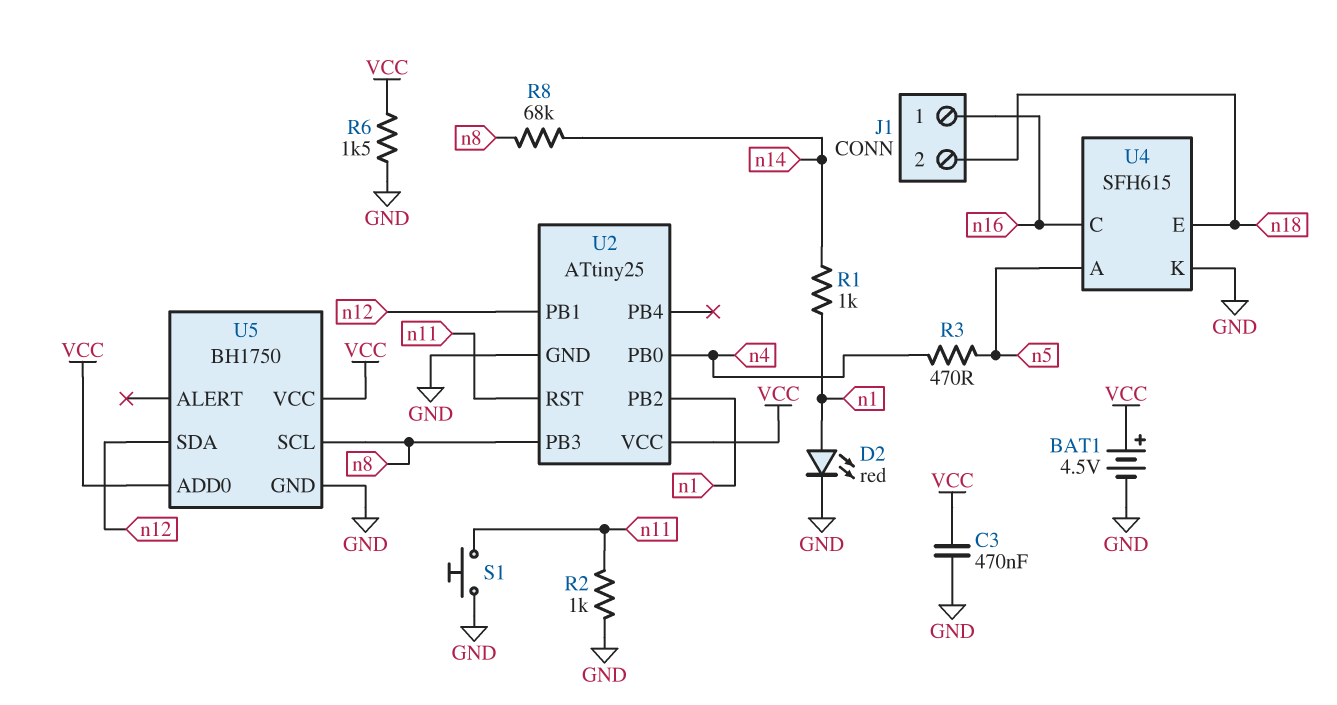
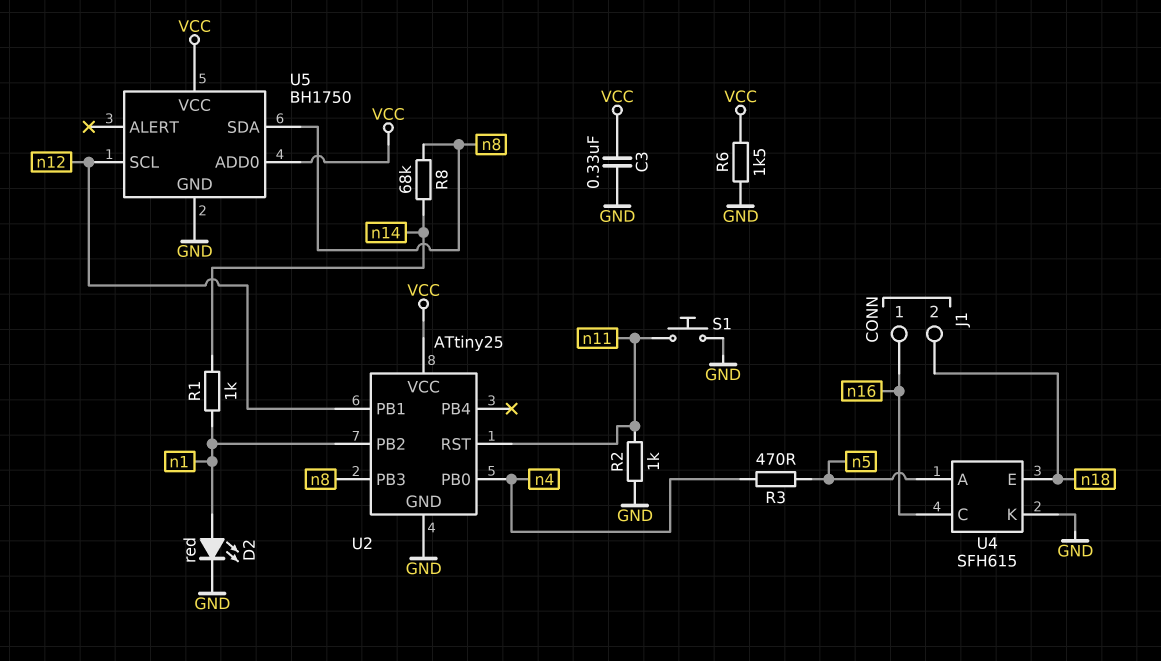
BAT1: 4.5V (plus VCC, minus GND) -> none
C3: 470nF (GND, VCC) -> 330nF (GND, VCC)
U5 pin SCL: n8 -> n12
U5 pin SDA: n12 -> n8

